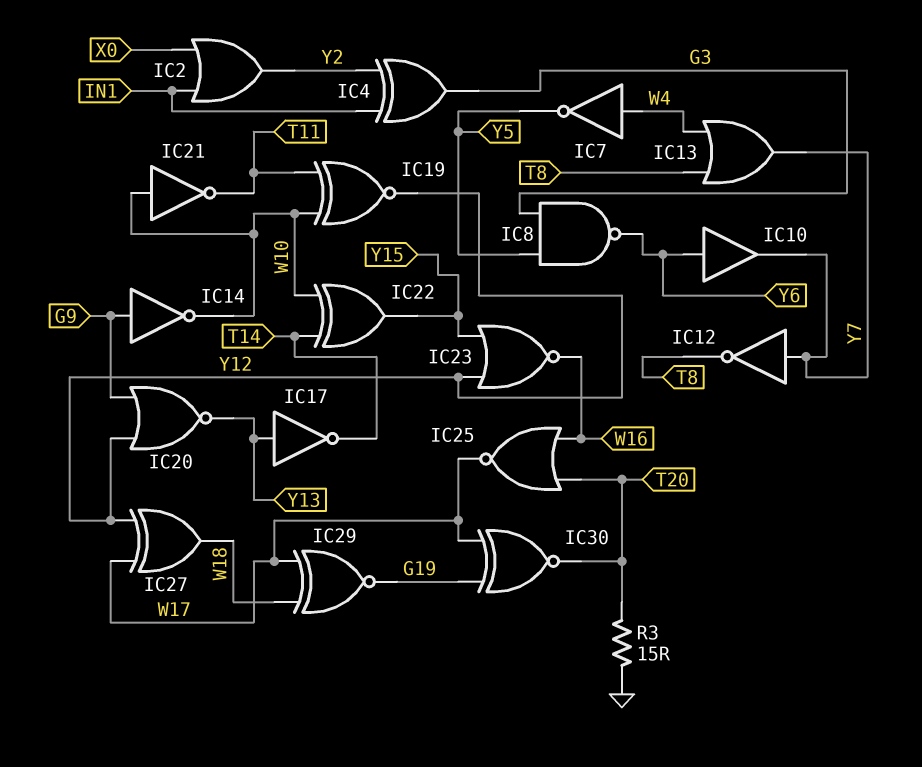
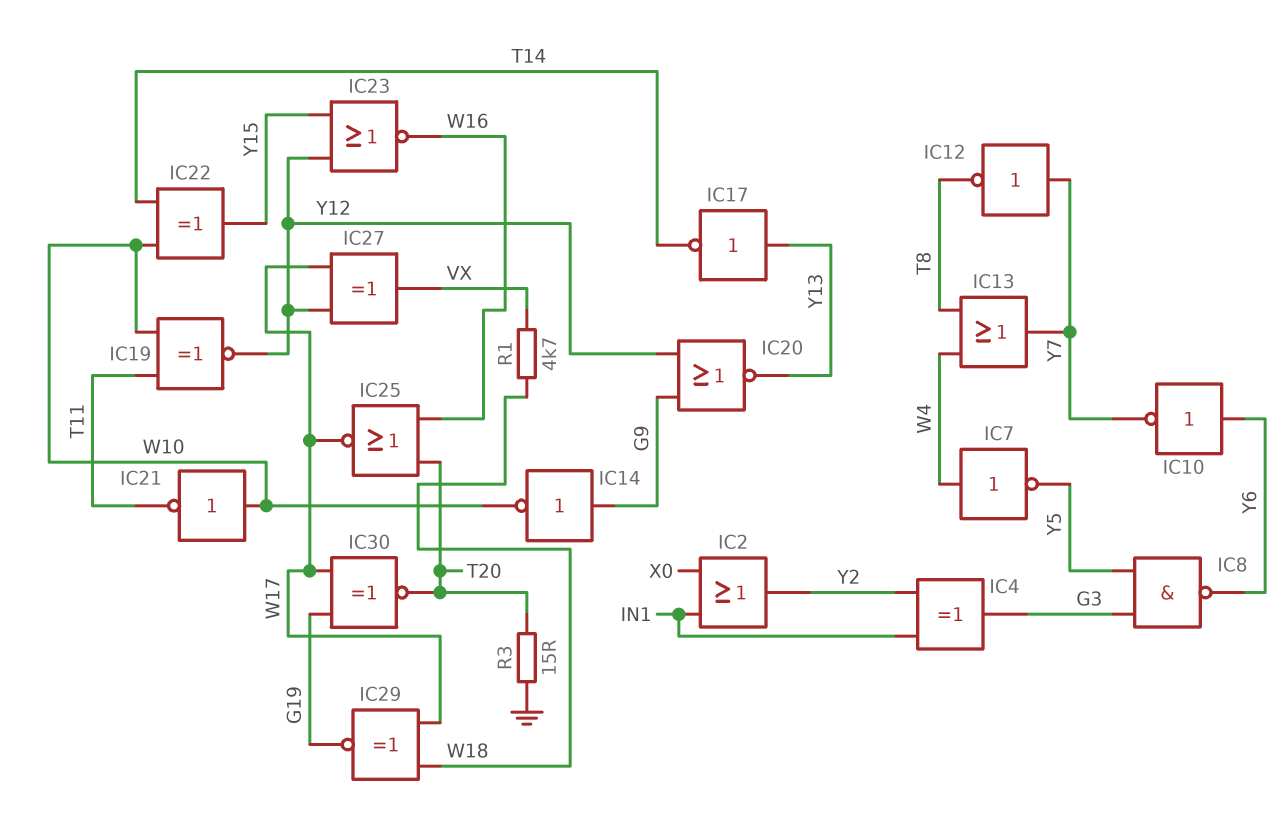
IC10: buffer (in Y6, out Y7) -> NOT (in Y6, out Y7)
IC27: XOR (in W17, in Y12, out W18) -> XOR (in W17, in Y12, out VX)
R1: none -> 4.7k (VX, W18)

